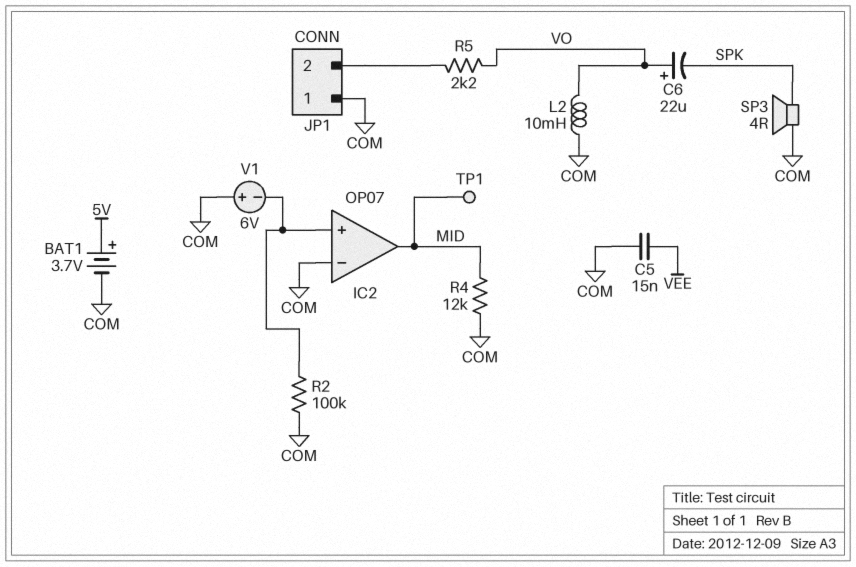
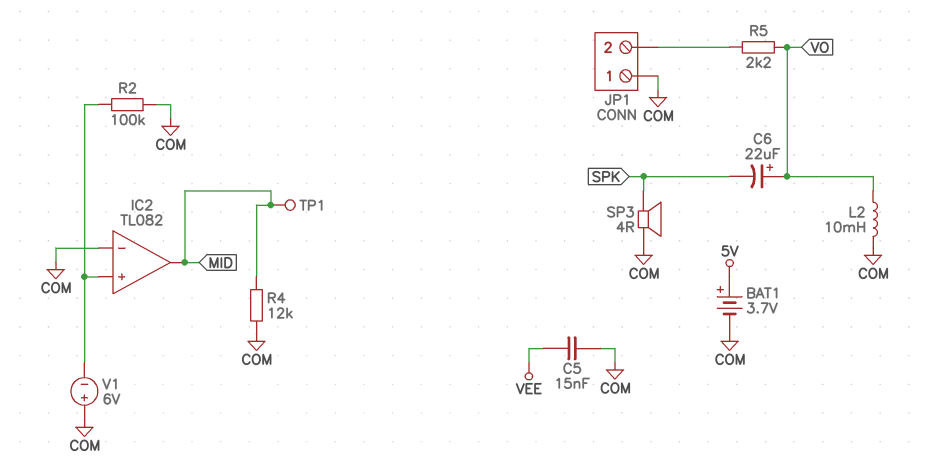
IC2: OP07 -> TL082

